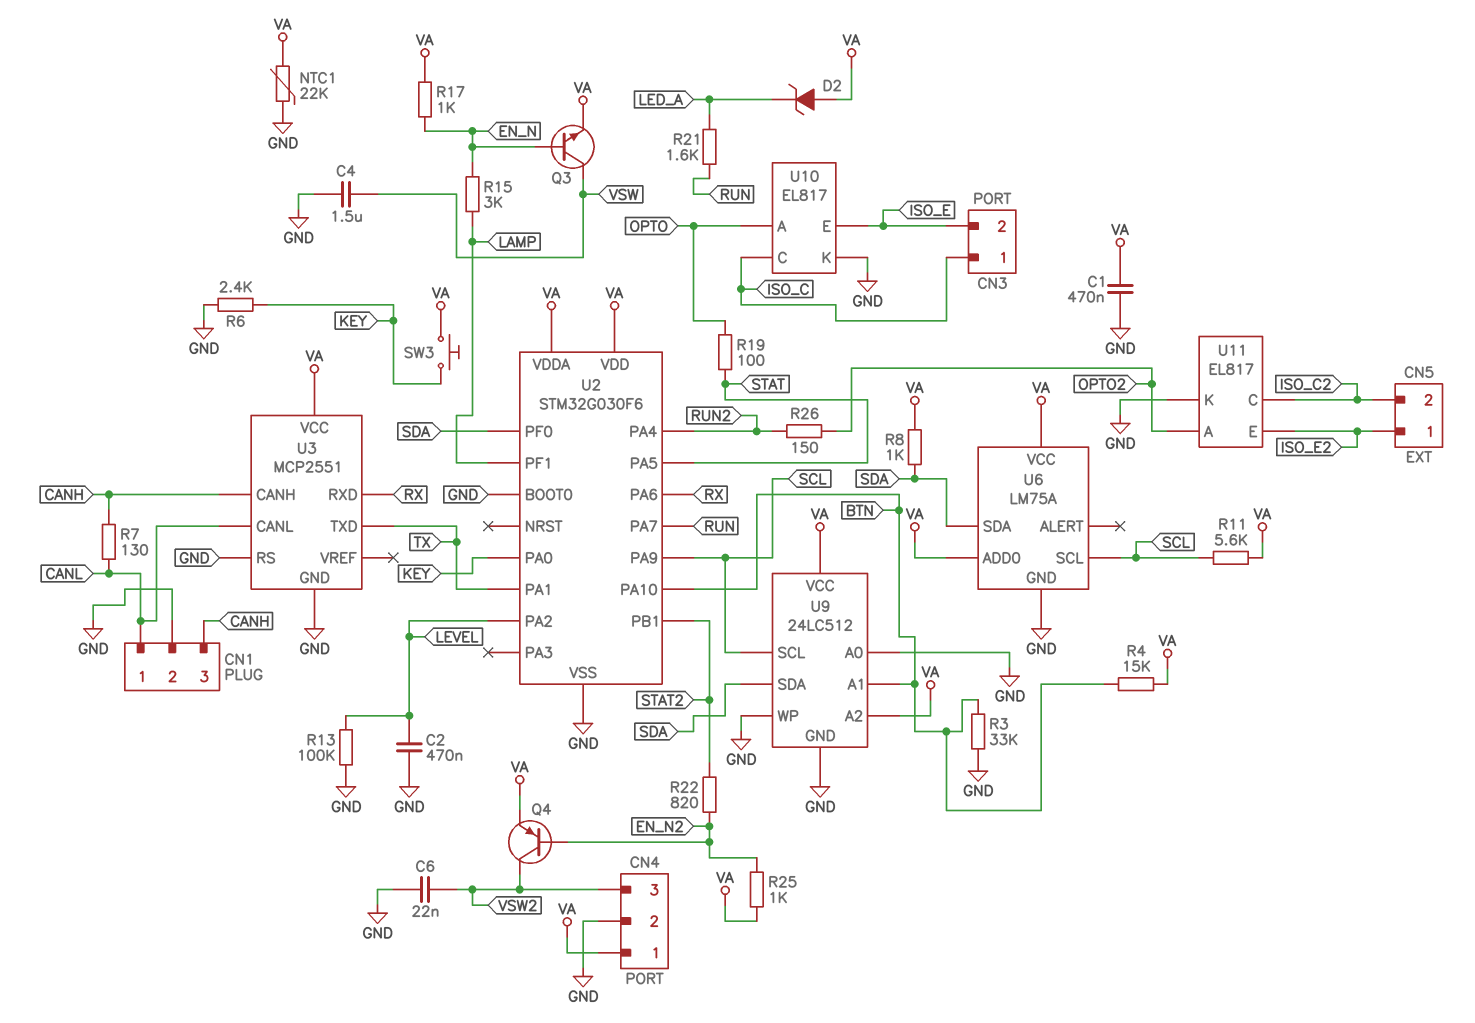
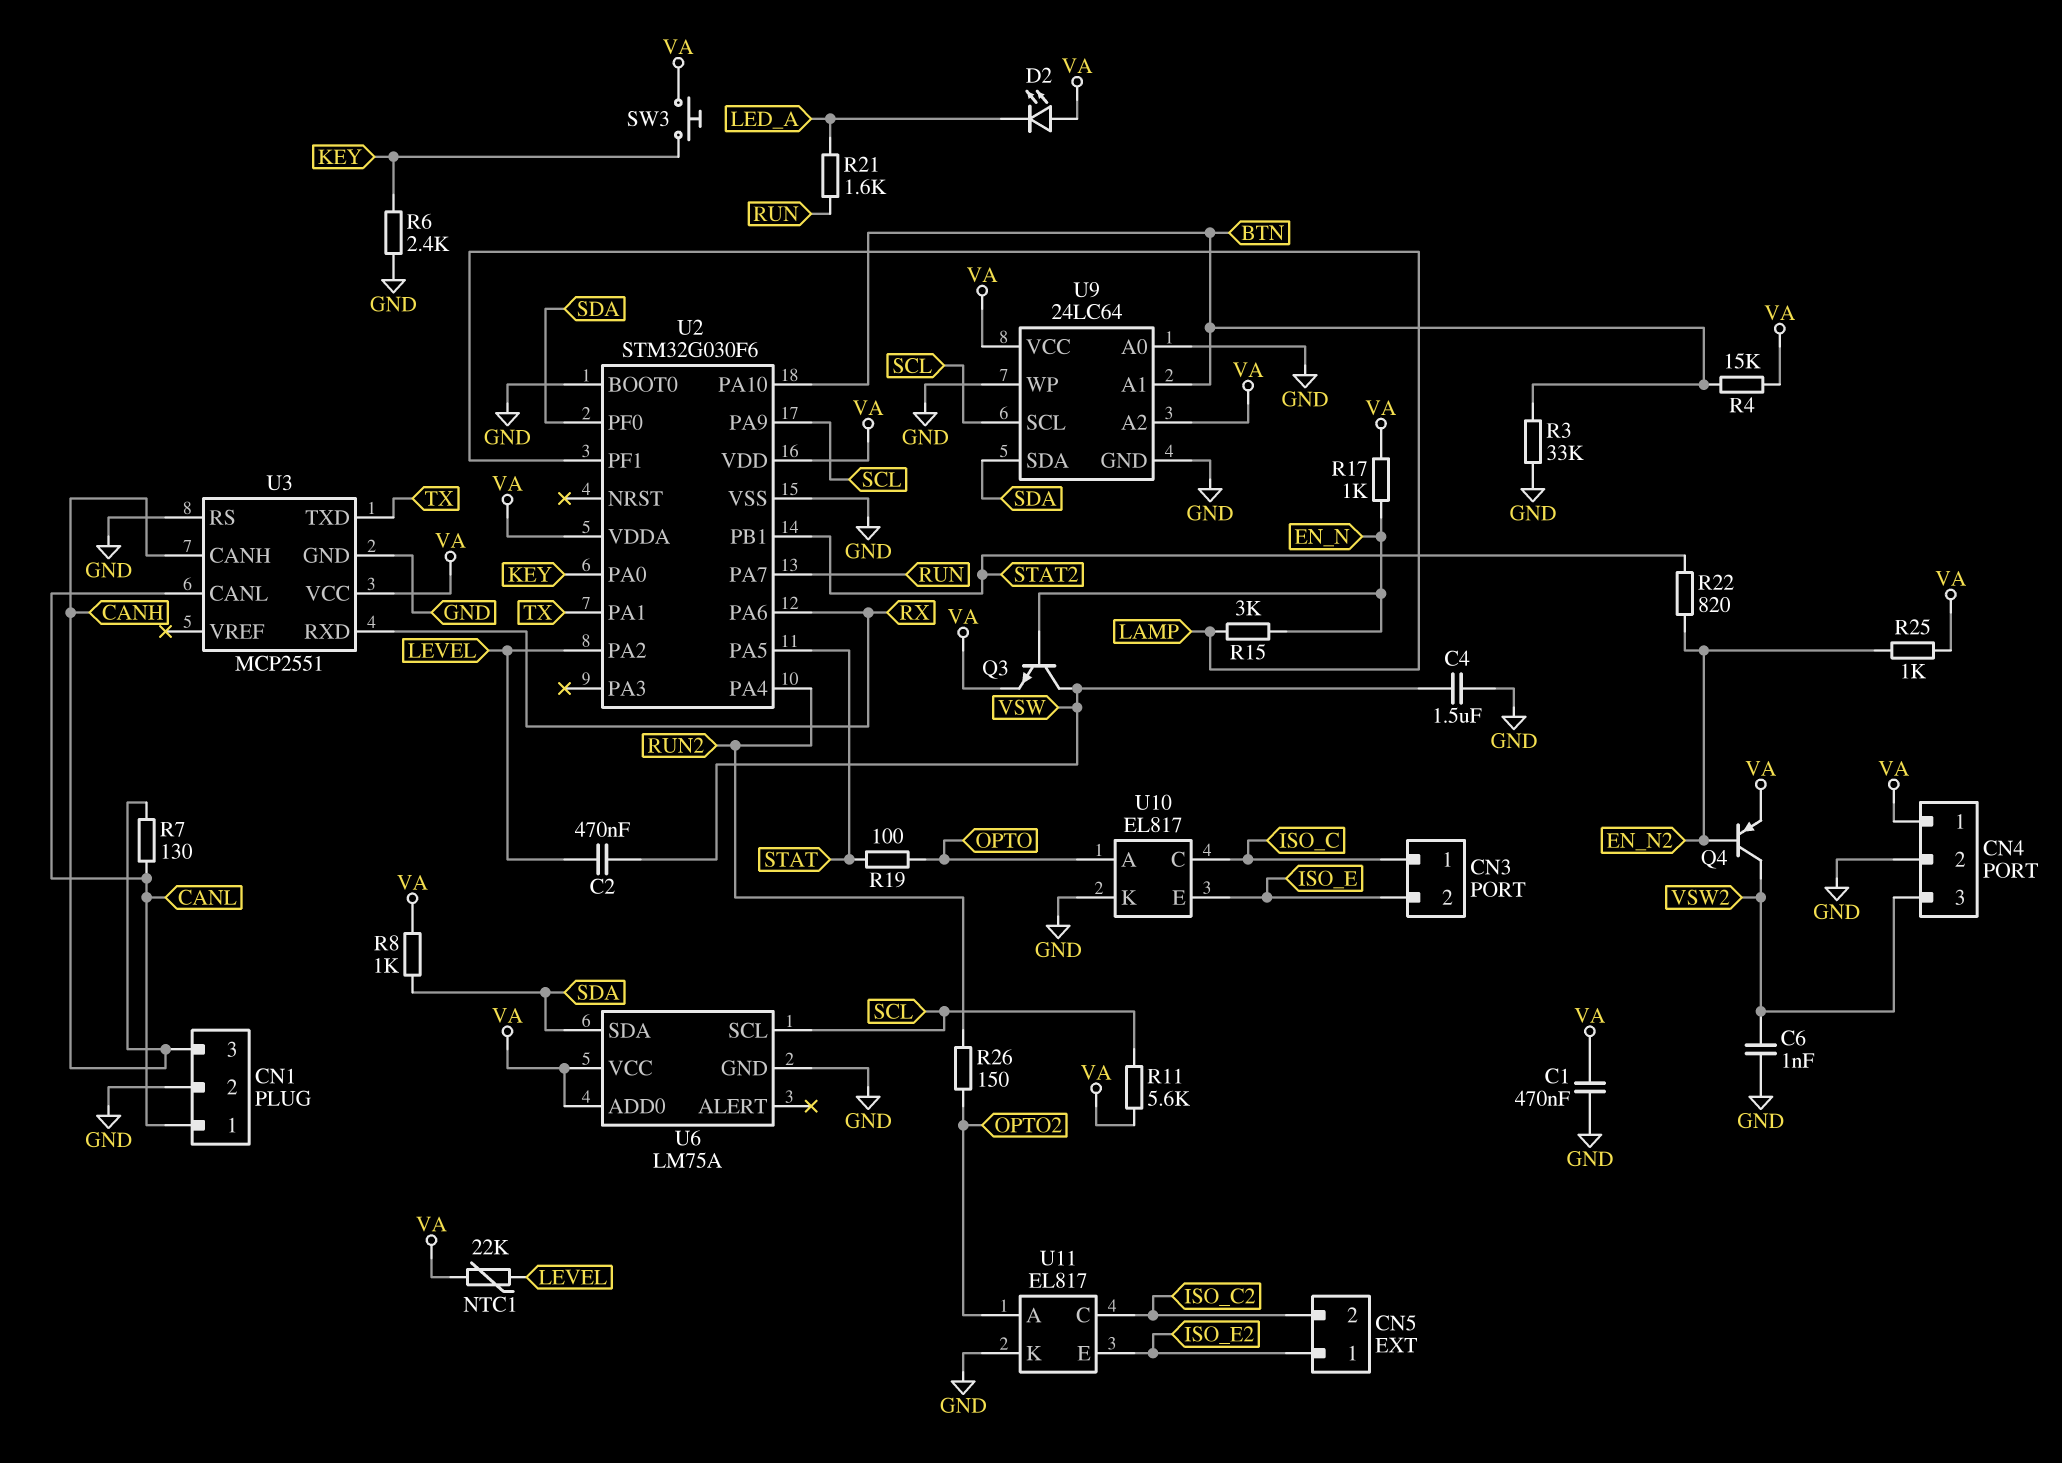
C2: 470nF (GND, LEVEL) -> 470nF (LEVEL, VSW)
C6: 22nF (GND, VSW2) -> 1nF (GND, VSW2)
D2: zener (A VA, K LED_A) -> LED (A VA, K LED_A)
NTC1: 22k (GND, VA) -> 22k (LEVEL, VA)
R13: 100k (GND, LEVEL) -> none
U9: 24LC512 -> 24LC64

